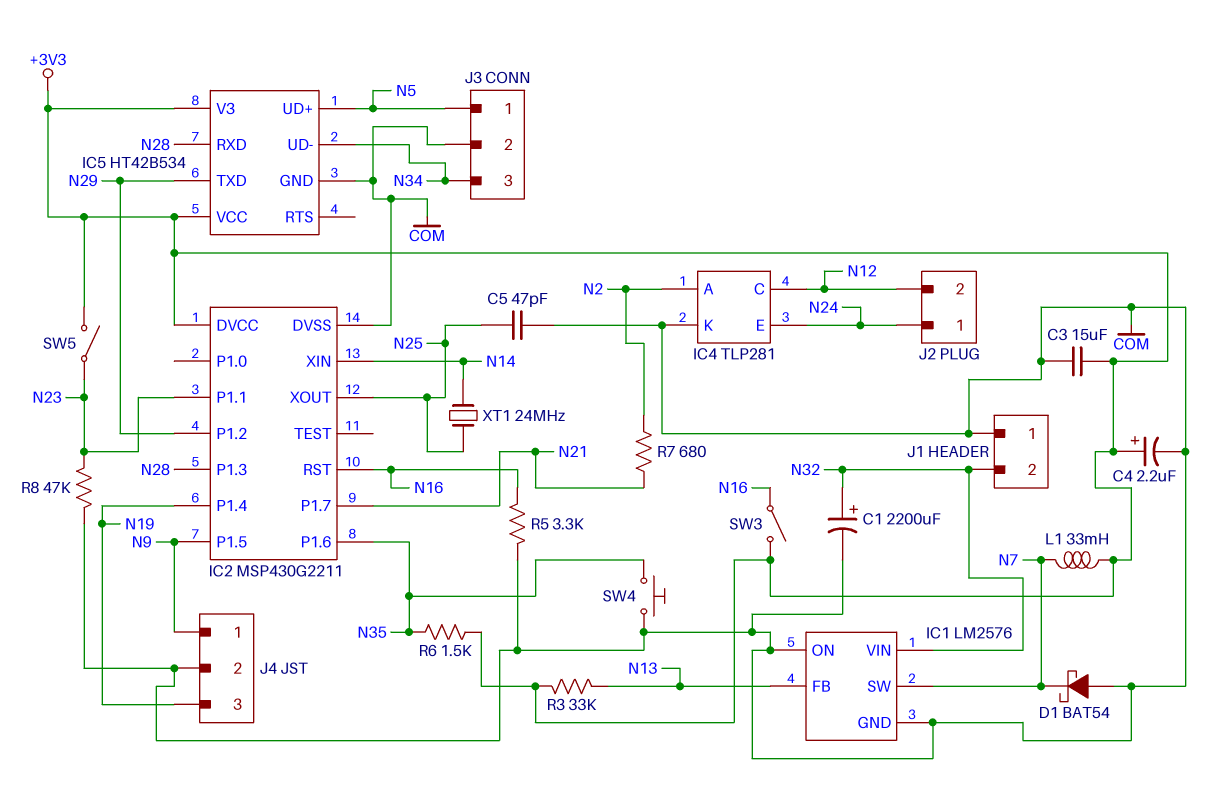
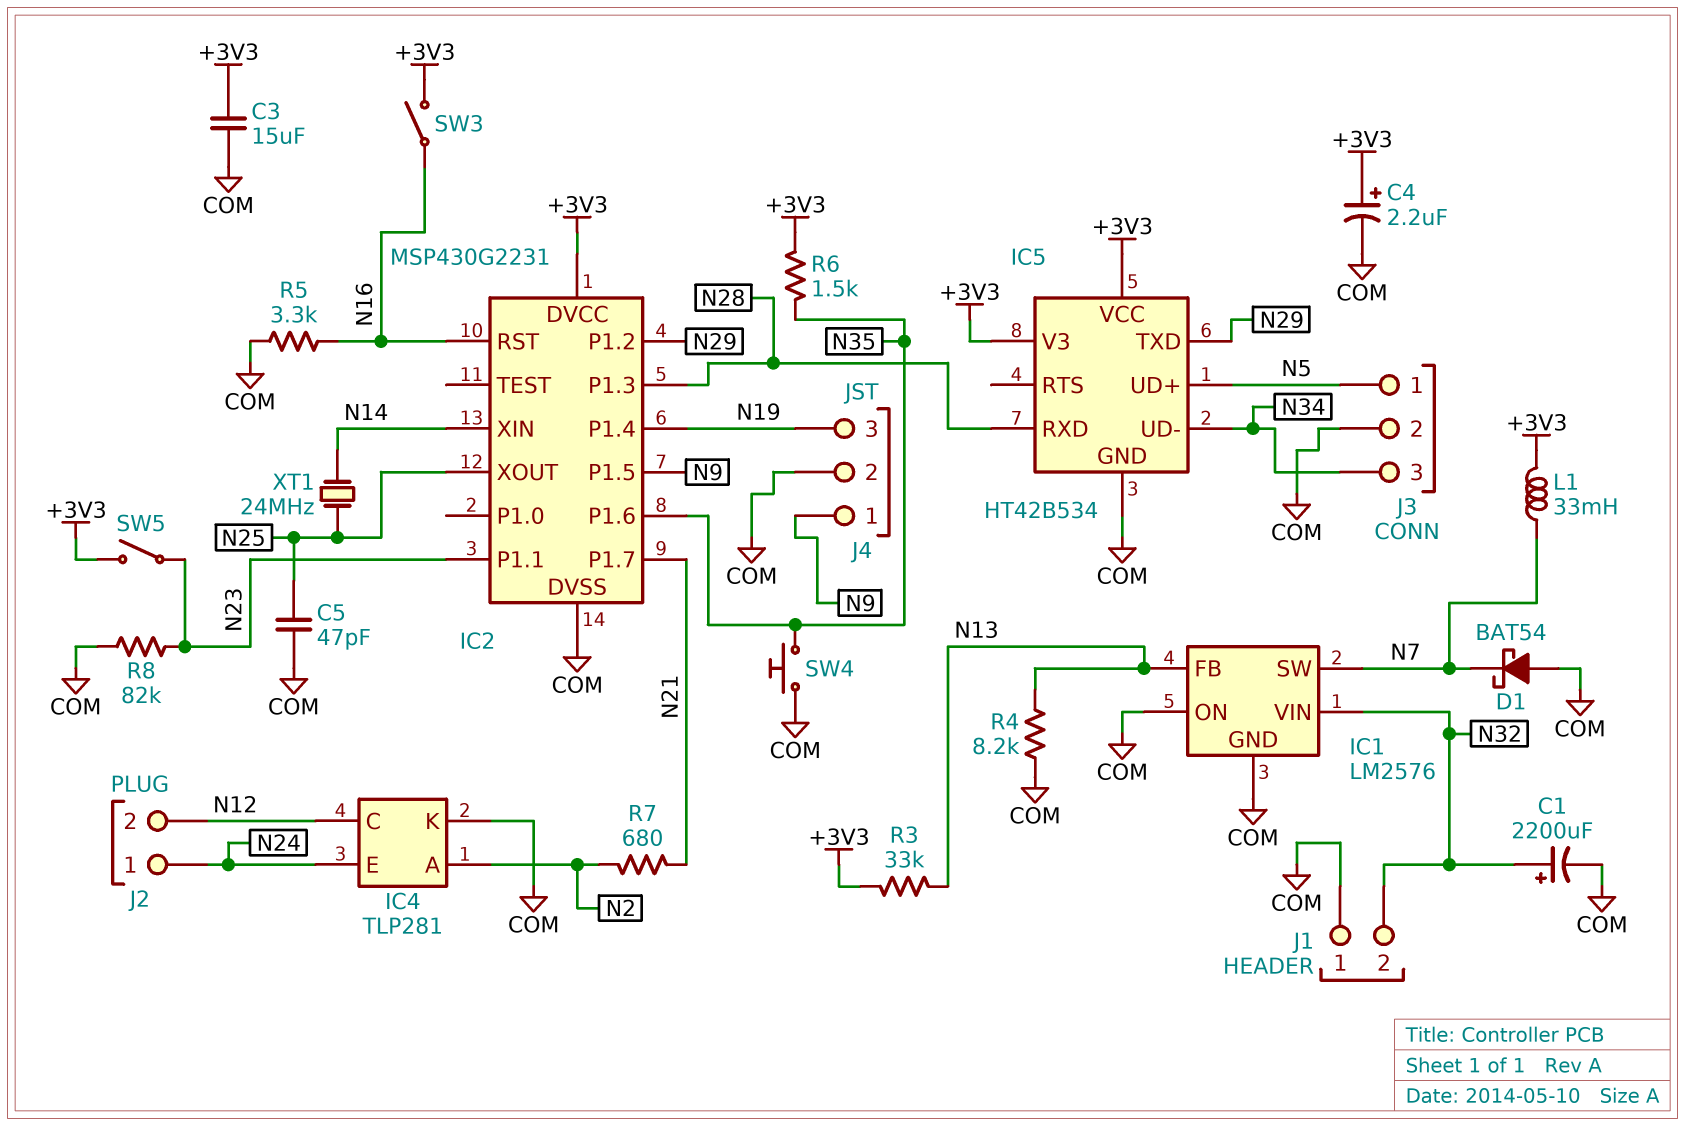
IC2: MSP430G2211 -> MSP430G2231
R4: none -> 8.2k (COM, N13)
R8: 47k (COM, N23) -> 82k (COM, N23)

